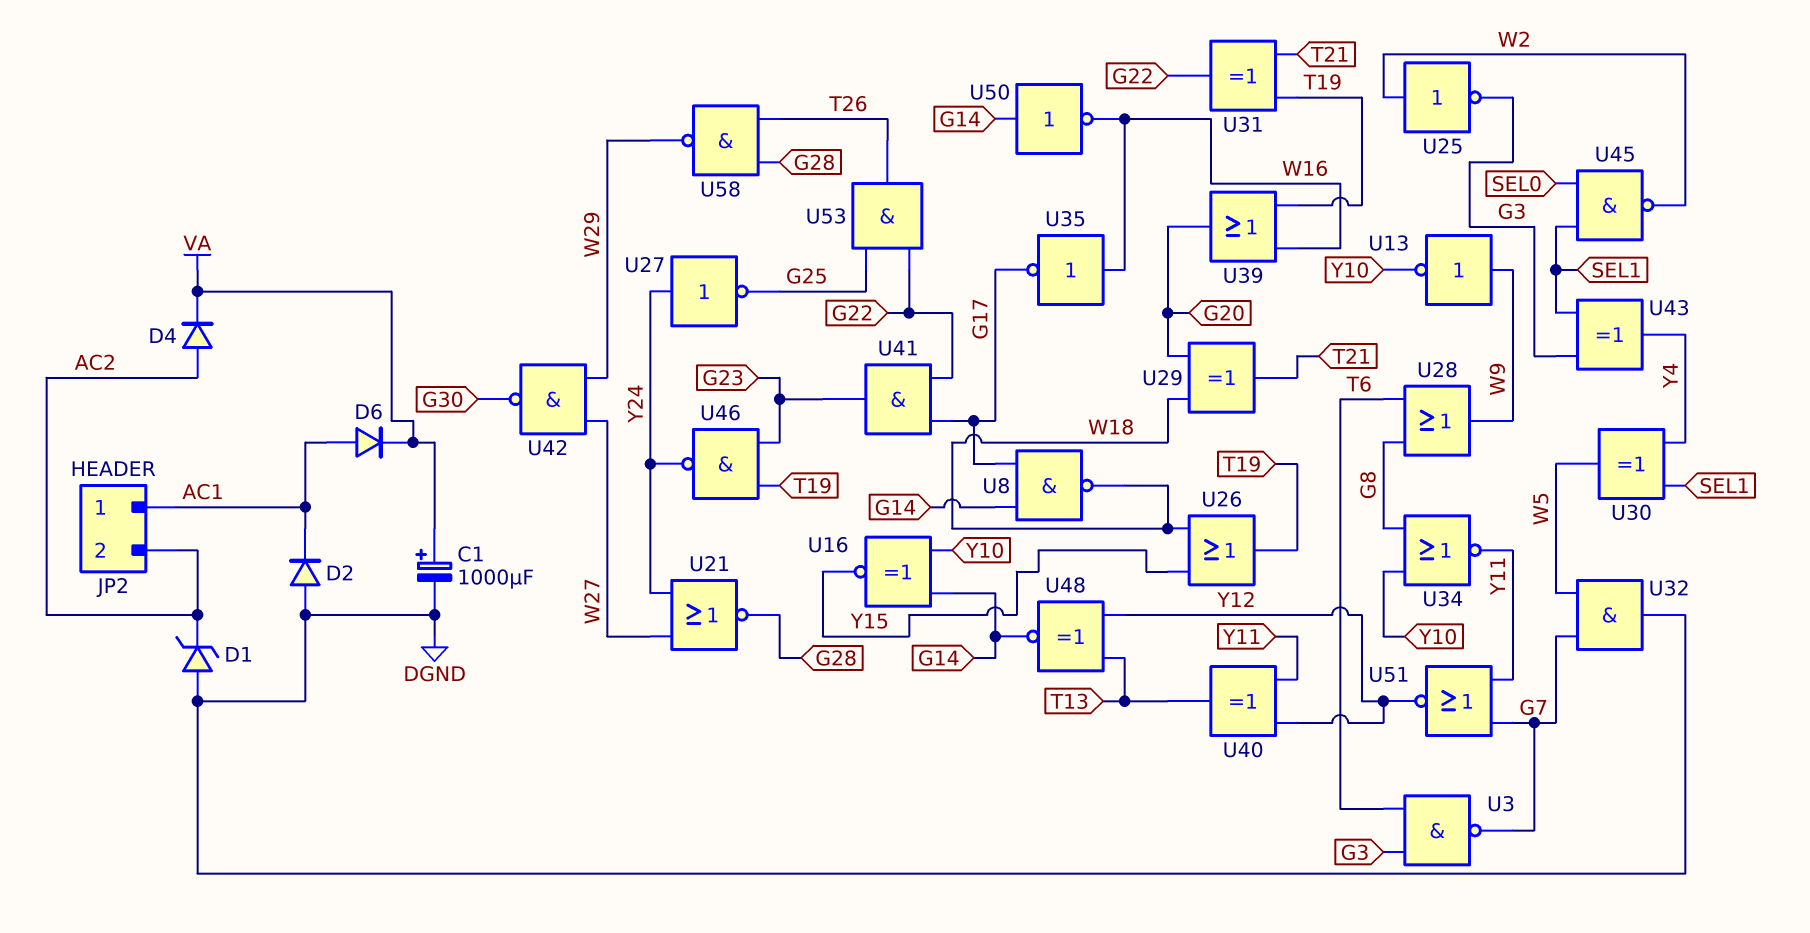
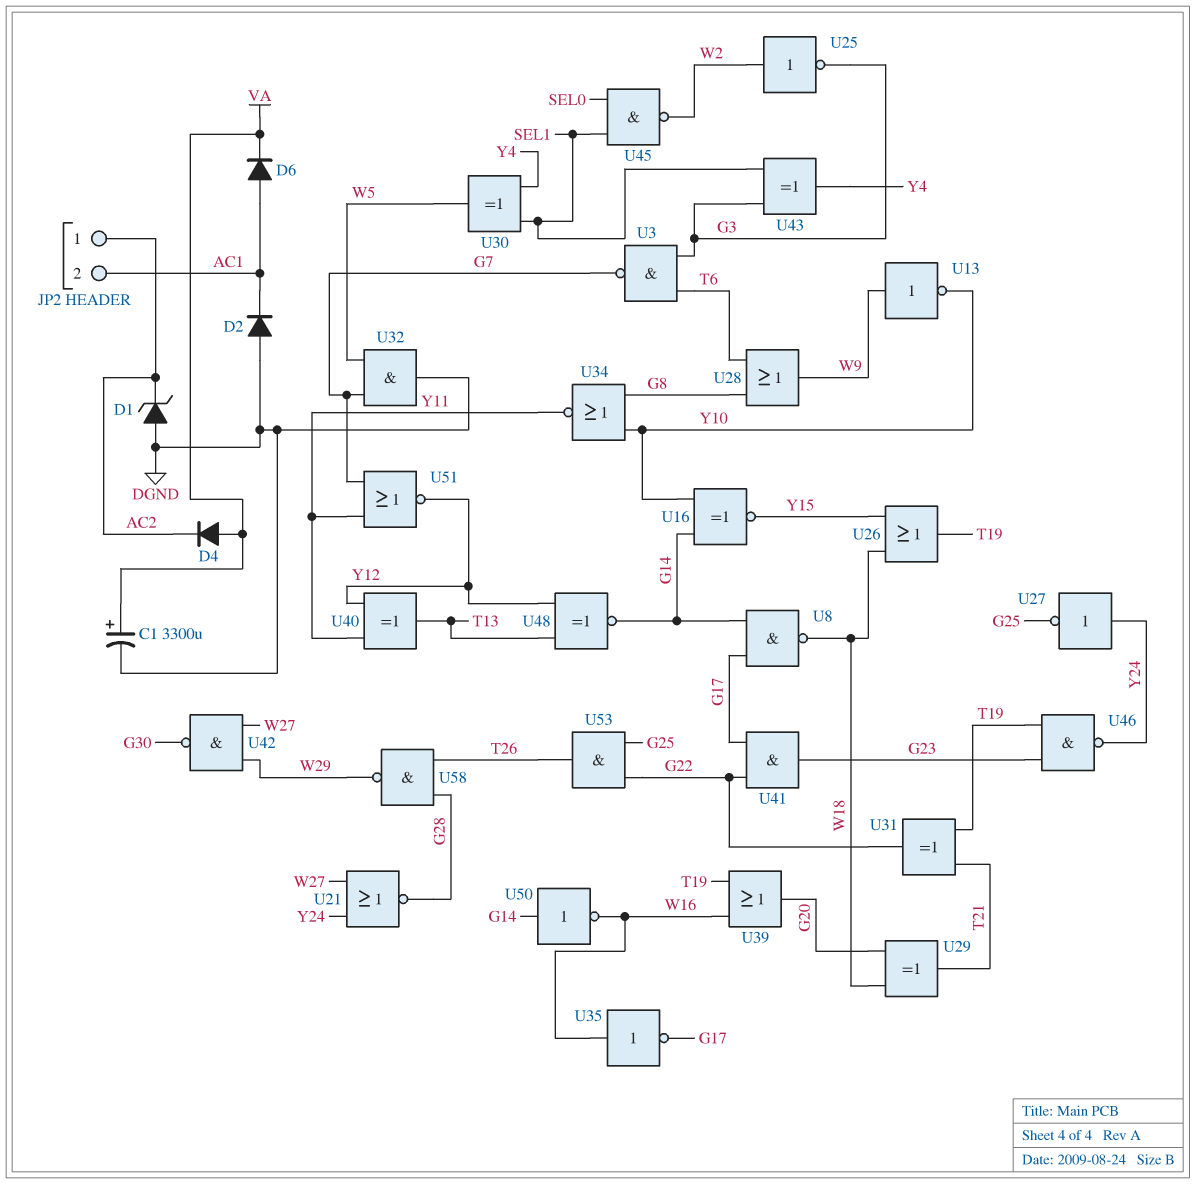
C1: 1000uF (plus VA, minus DGND) -> 3300uF (plus VA, minus DGND)
D4: diode (A AC2, K VA) -> diode (A VA, K AC2)
JP2 pin 1: AC1 -> AC2
JP2 pin 2: AC2 -> AC1

